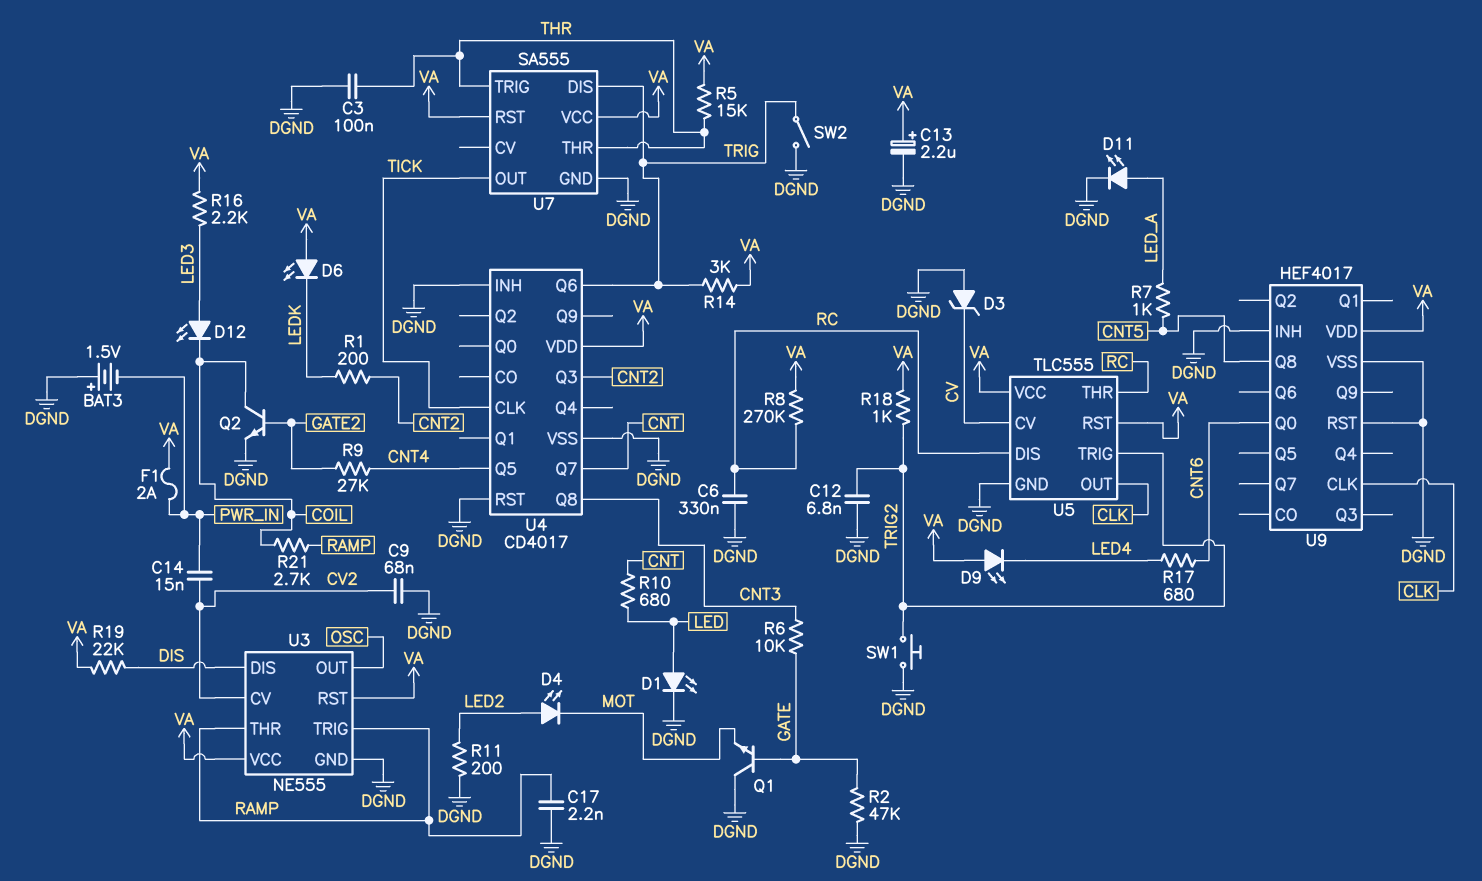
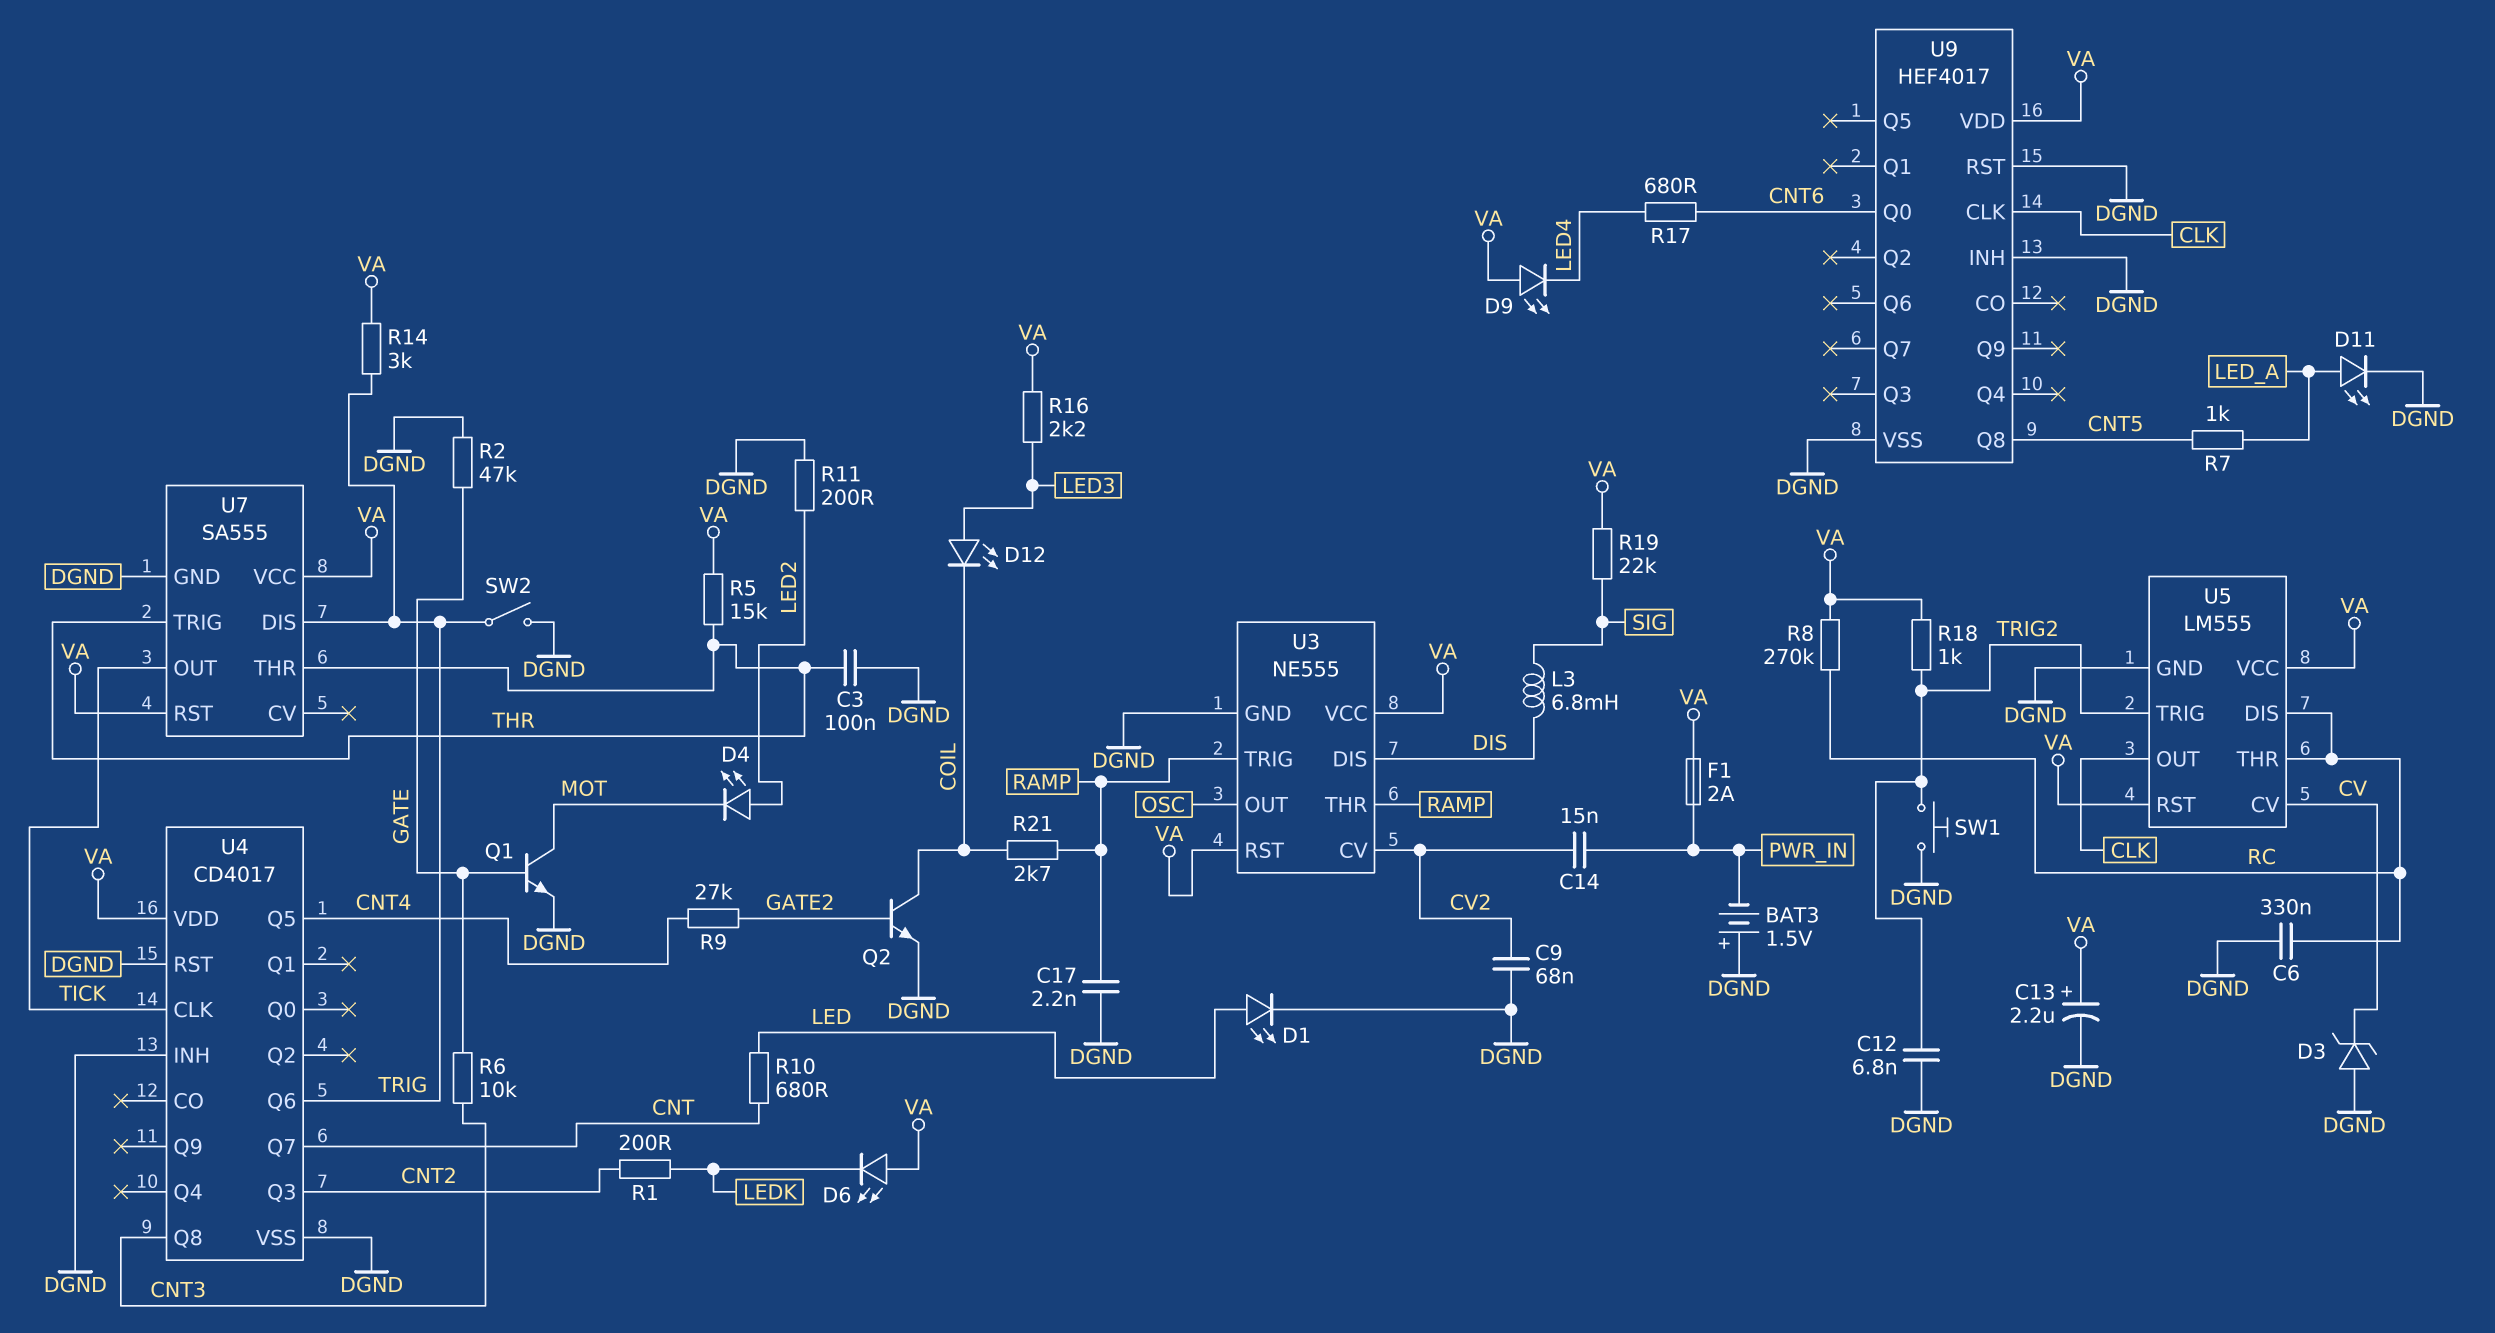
L3: none -> 6.8mH (DIS, SIG)
Q1: NPN (B GATE, C DGND, E MOT) -> NPN (B GATE, C MOT, E DGND)
R19: 22k (DIS, VA) -> 22k (SIG, VA)
U5: TLC555 -> LM555

